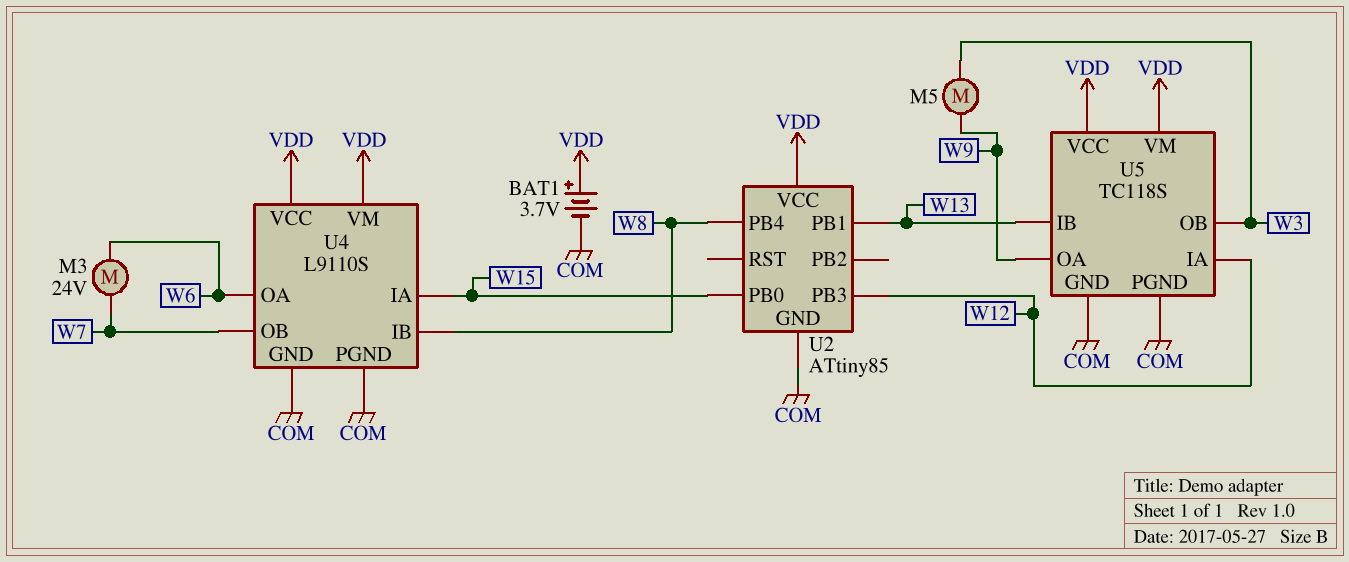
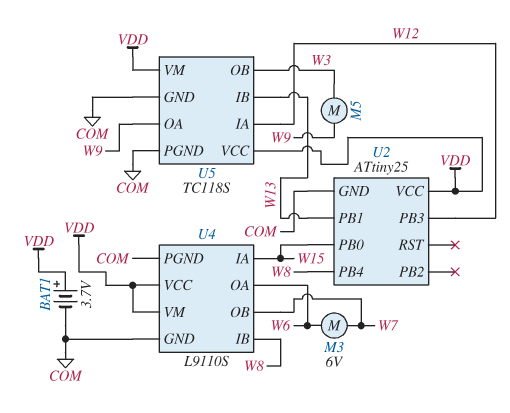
M3: motor 24V (W6, W7) -> motor 6V (W6, W7)
U2: ATtiny85 -> ATtiny25

